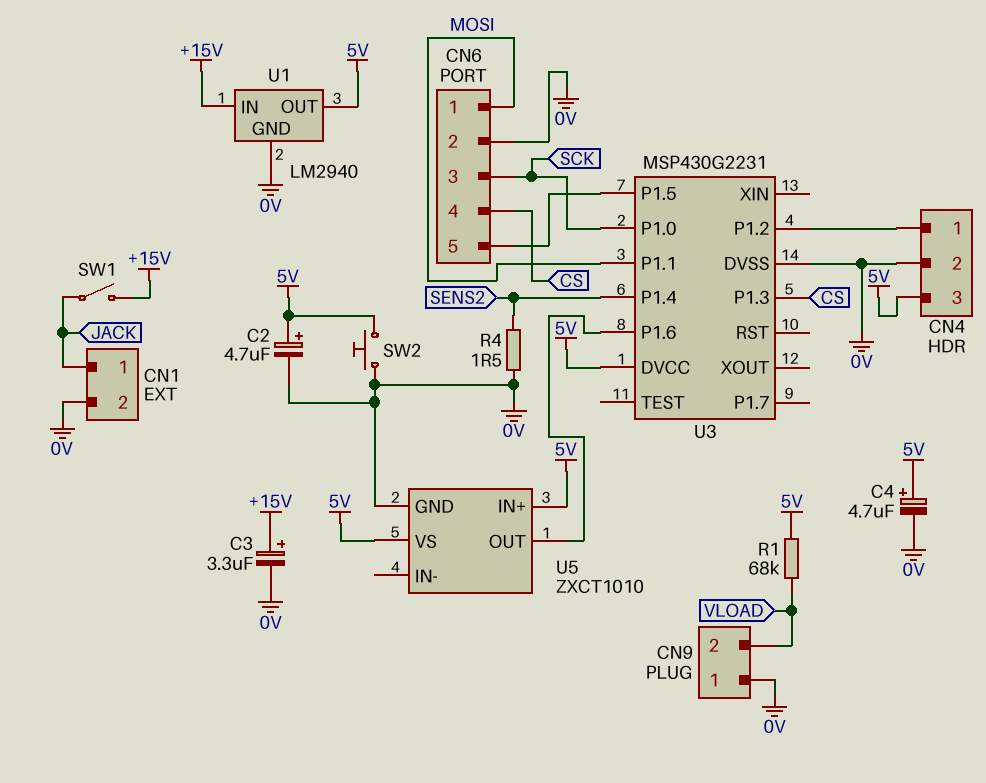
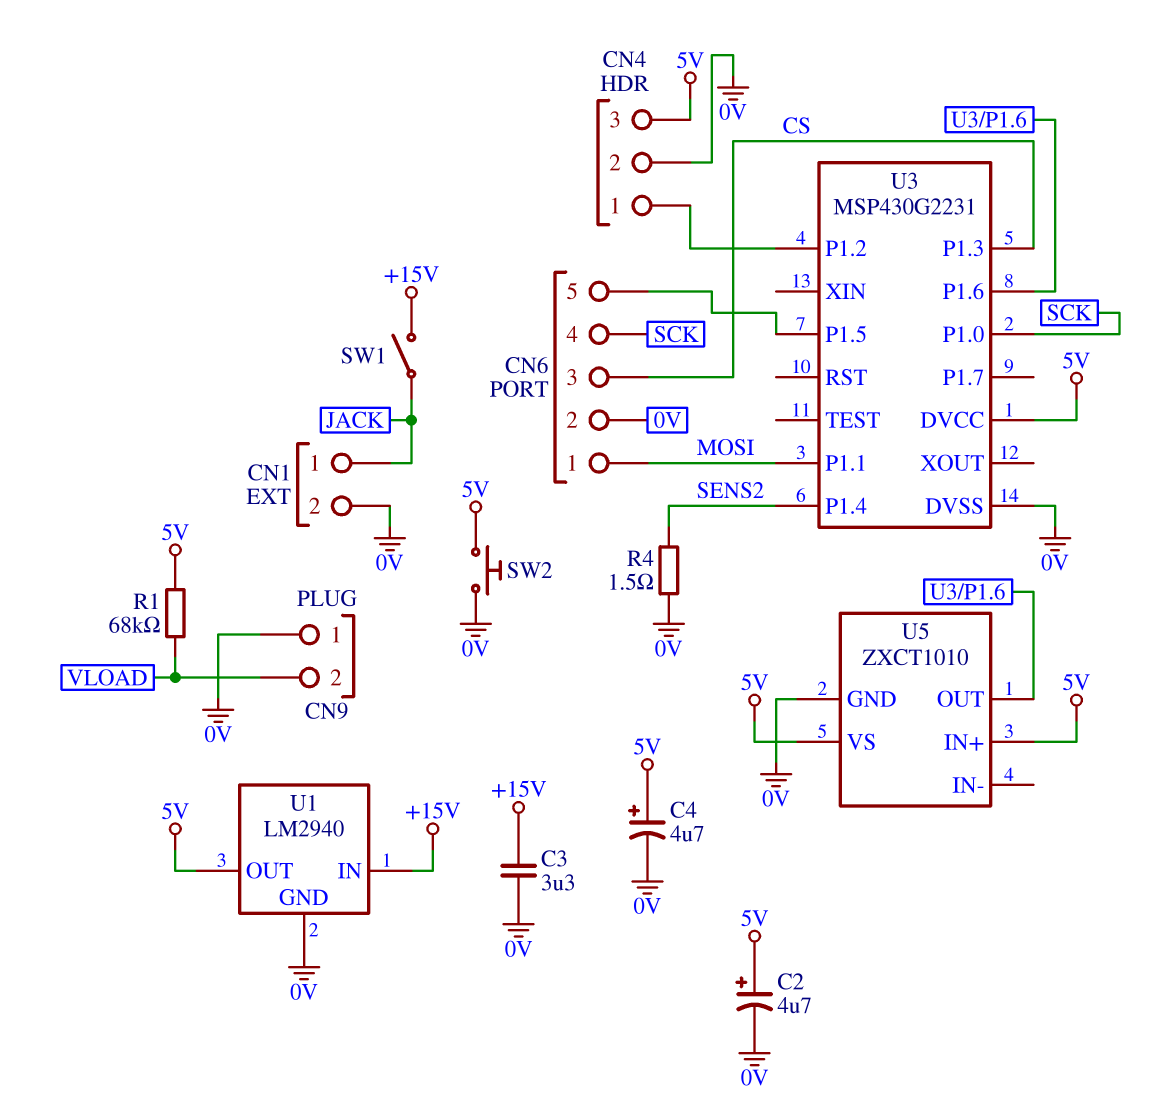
C3: 3.3uF (plus +15V, minus 0V) -> 3.3uF (+15V, 0V)
CN6 pin 3: SCK -> CS
CN6 pin 4: CS -> SCK

